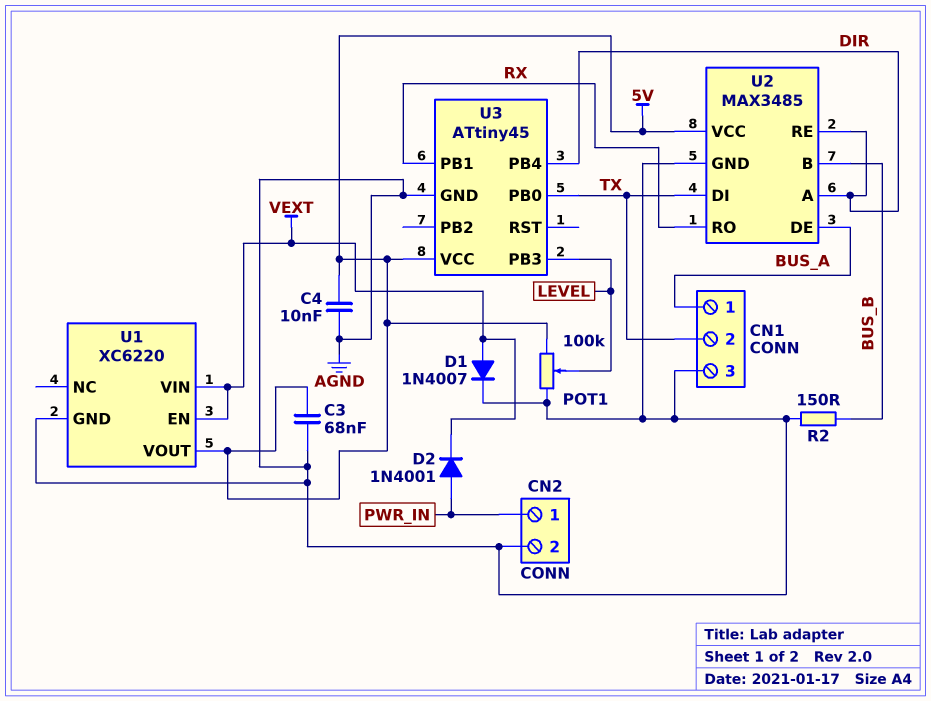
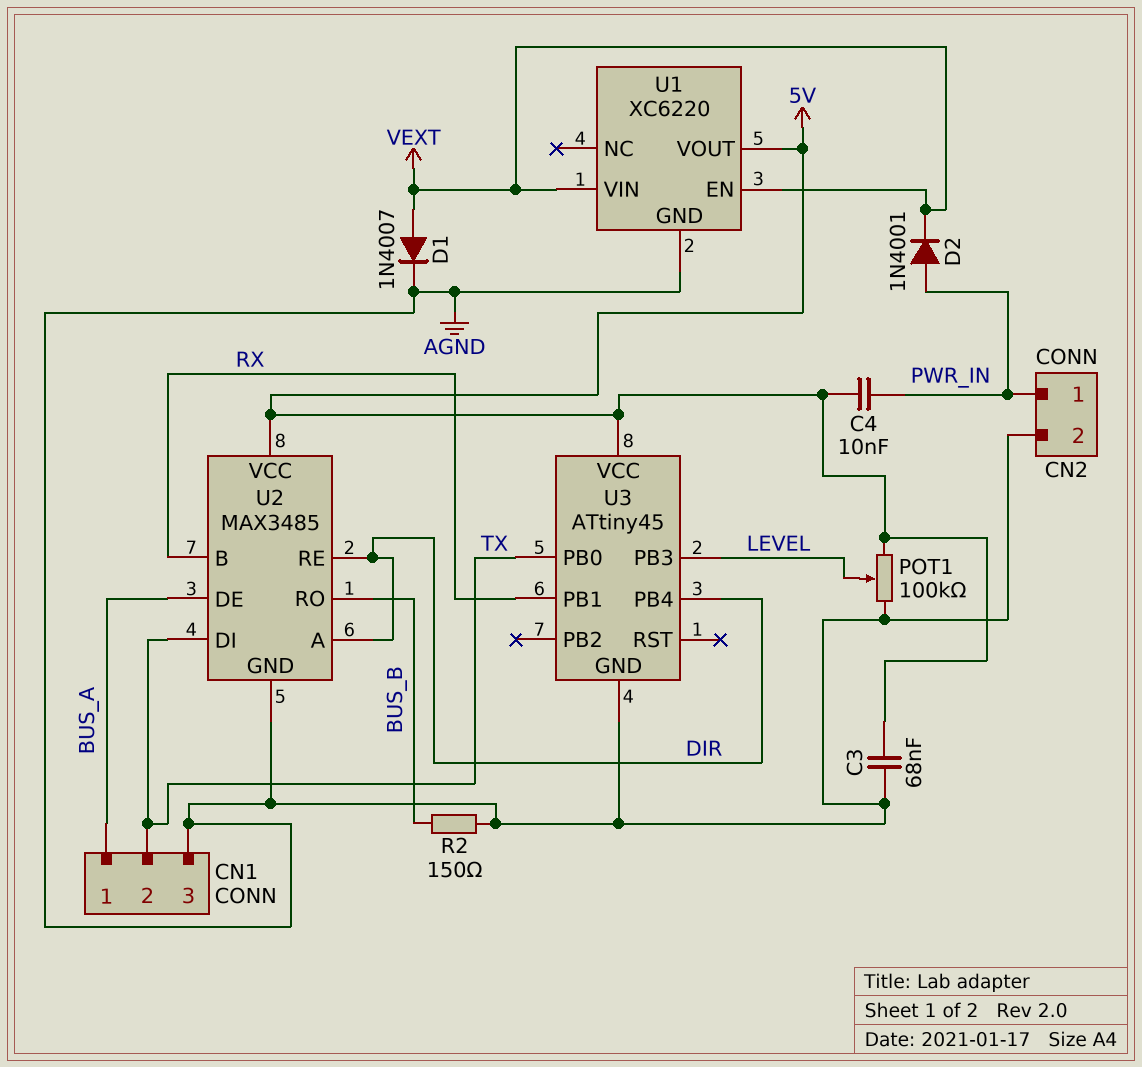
C4: 10nF (5V, AGND) -> 10nF (5V, PWR_IN)
U2 pin B: BUS_B -> RX
U2 pin RO: RX -> BUS_B

